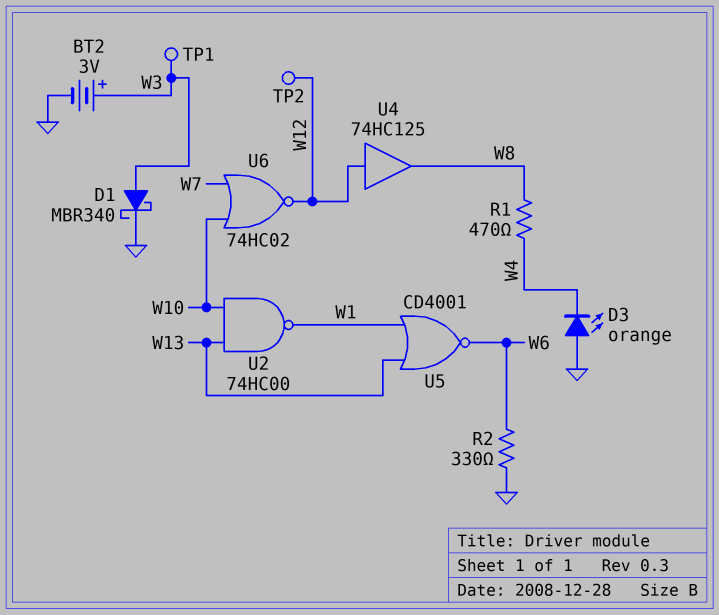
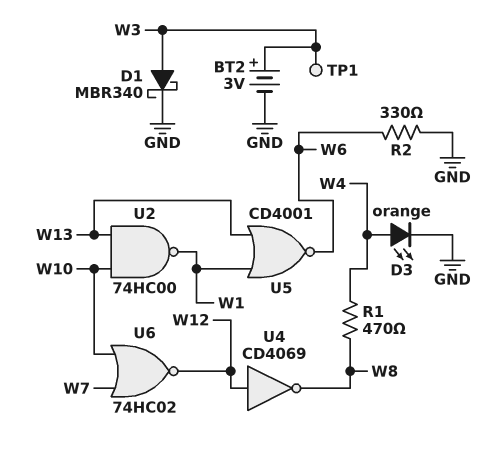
D3: LED orange (A GND, K W4) -> LED orange (A W4, K GND)
TP2: test point (W12) -> none
U4: buffer 74HC125 (in W12, out W8) -> NOT CD4069 (in W12, out W8)

